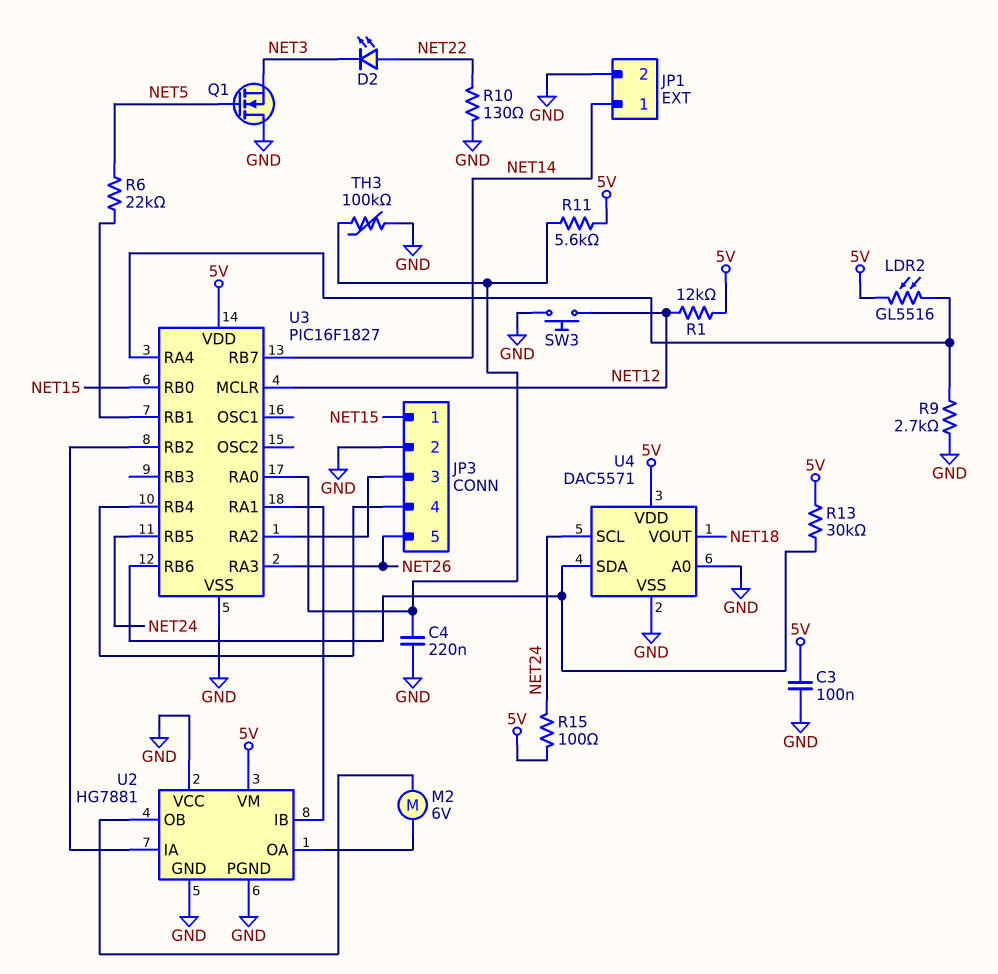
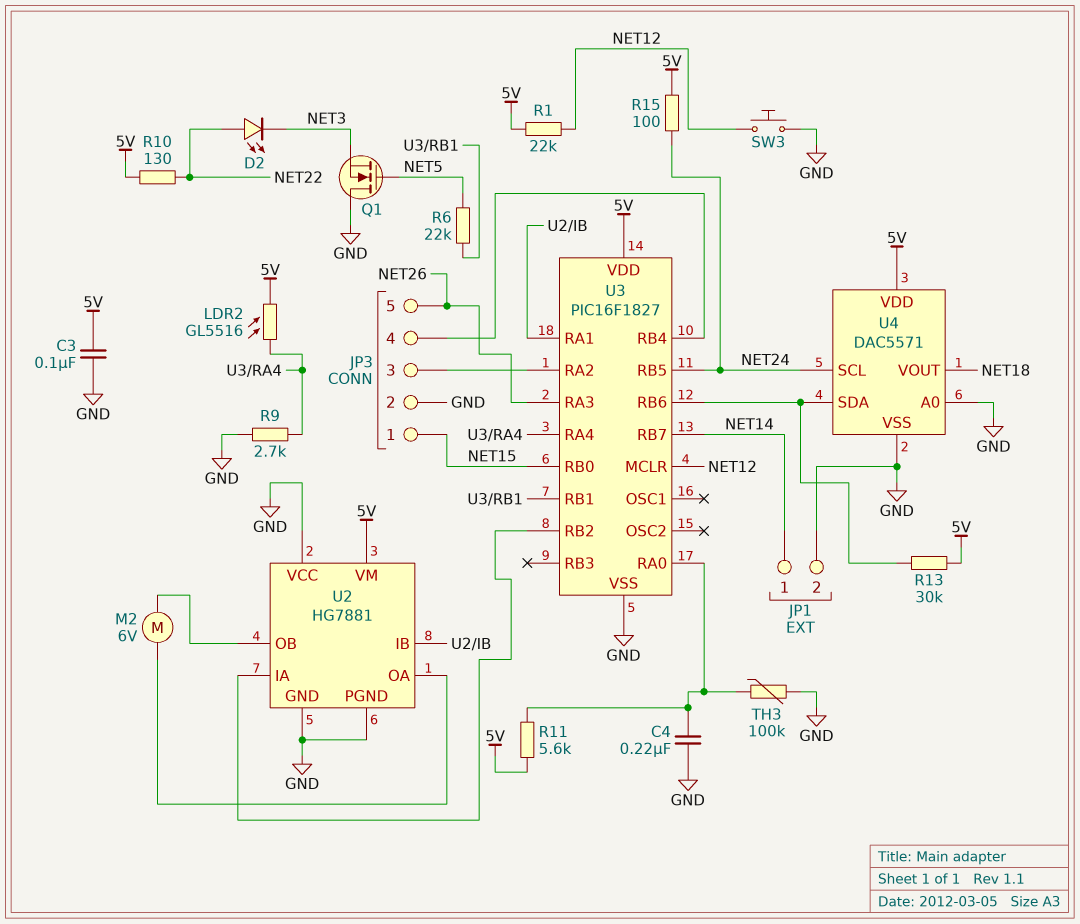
R1: 12k (5V, NET12) -> 22k (5V, NET12)
R10: 130 (GND, NET22) -> 130 (5V, NET22)

